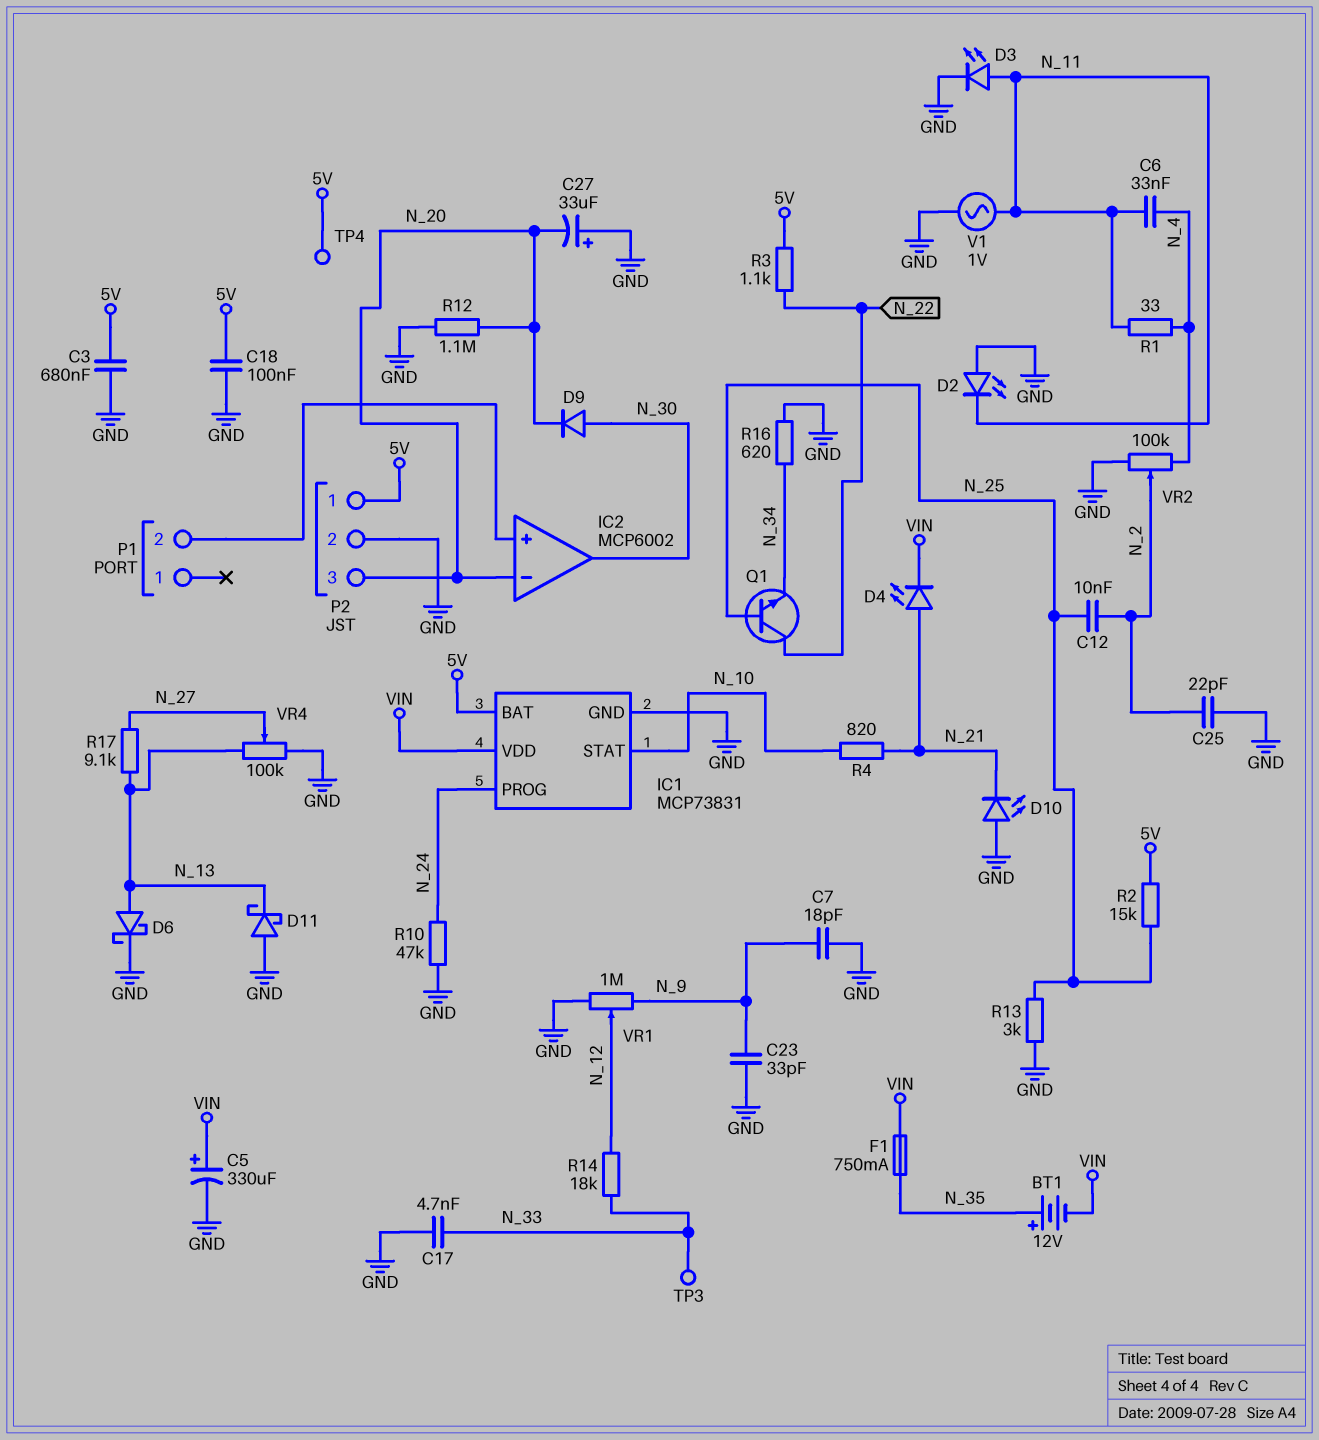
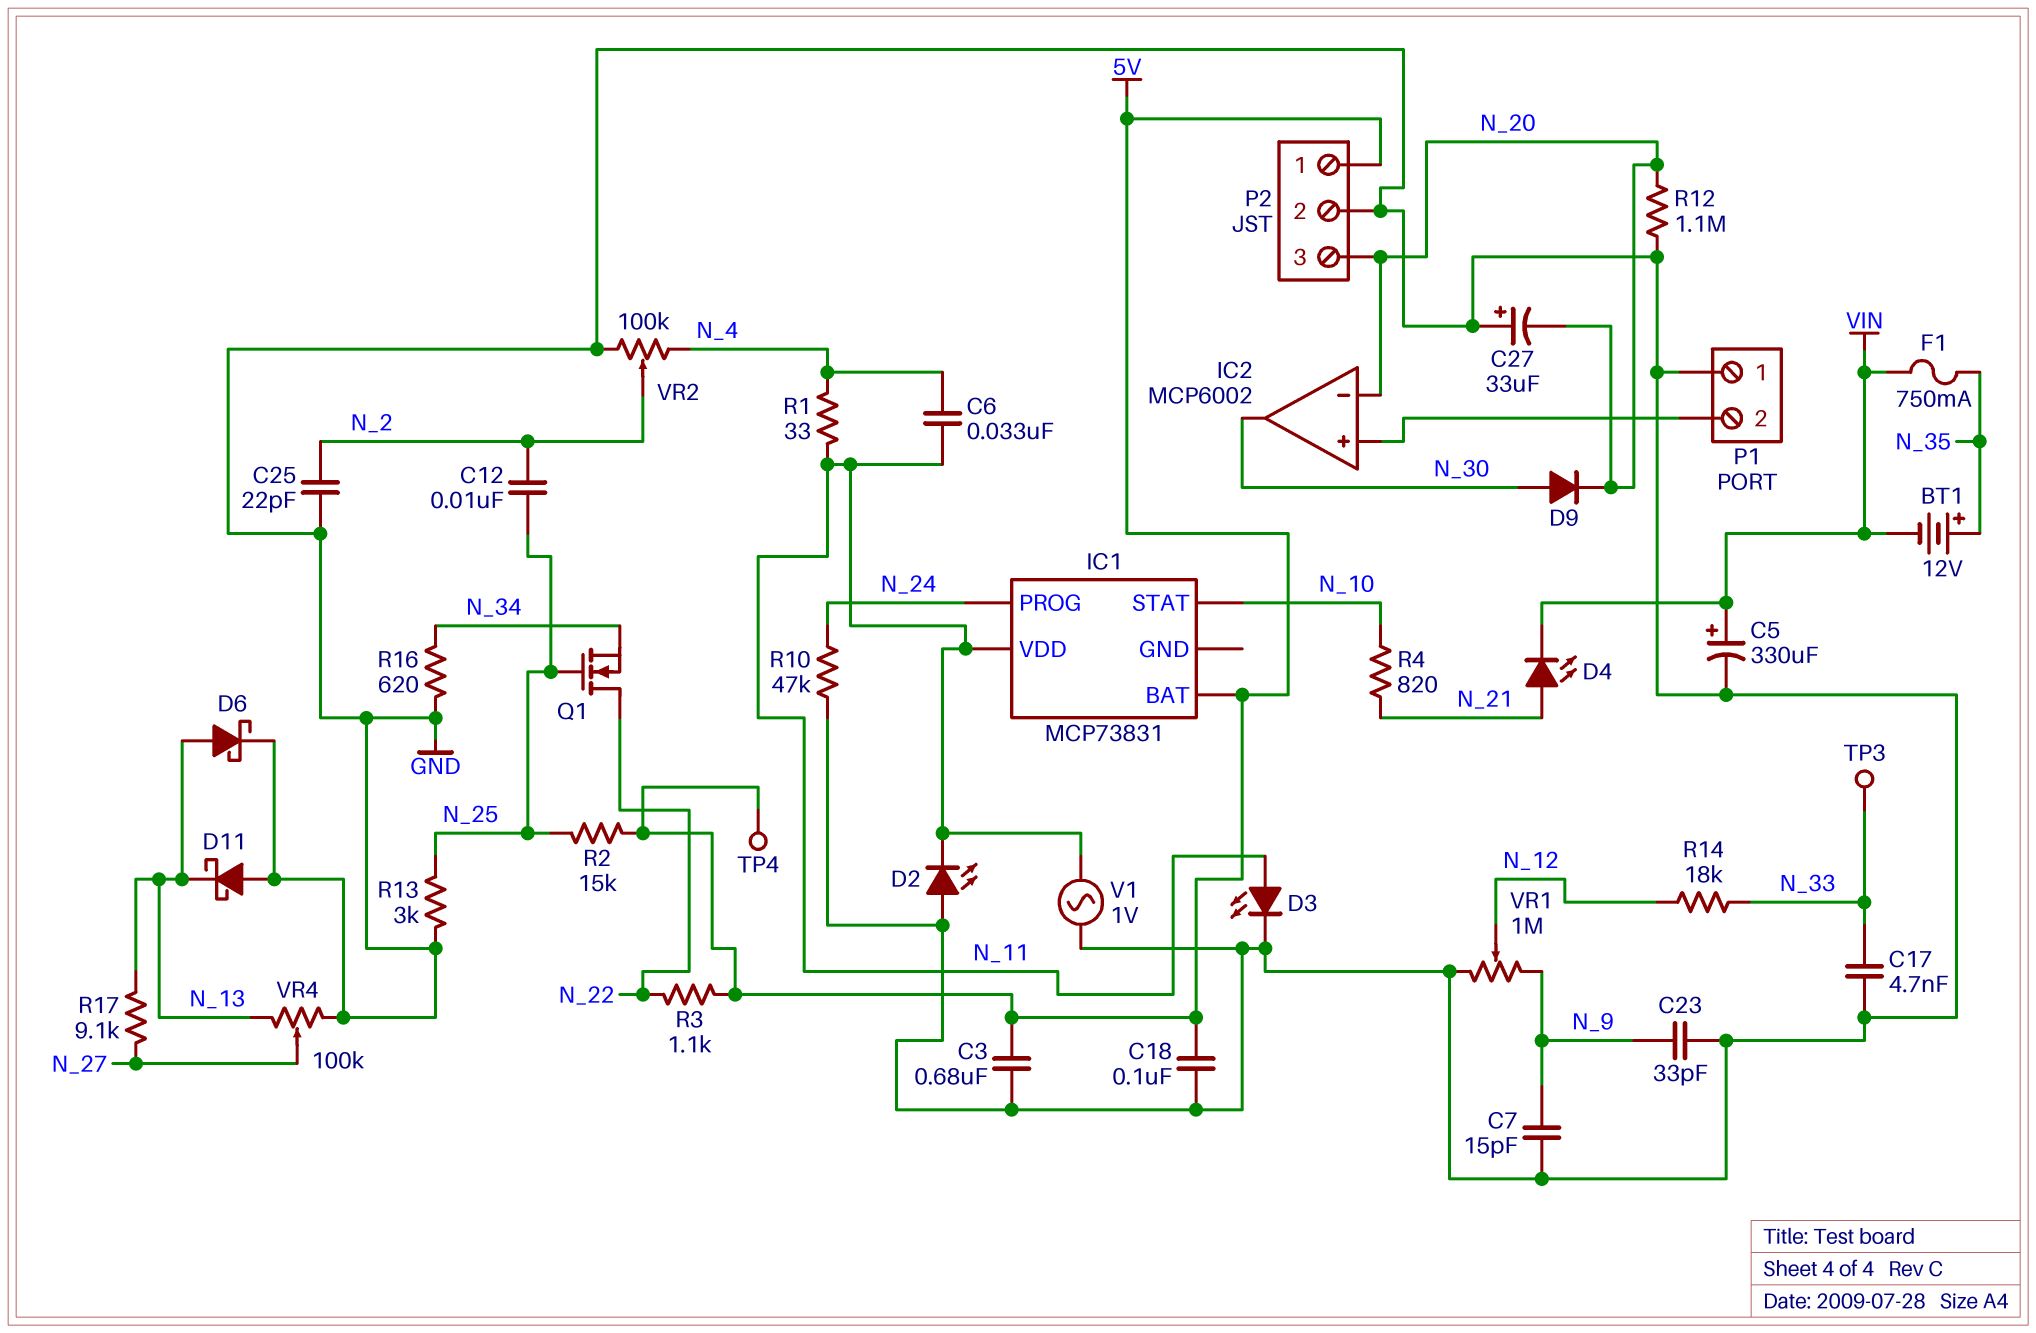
C7: 18pF (GND, N_9) -> 15pF (GND, N_9)
D10: LED (A GND, K N_21) -> none
IC1 pin GND: GND -> none
IC1 pin VDD: VIN -> N_11
P1 pin 1: none -> GND
Q1: NPN (B N_25, C N_22, E N_34) -> NMOS (G N_25, D N_22, S N_34)

